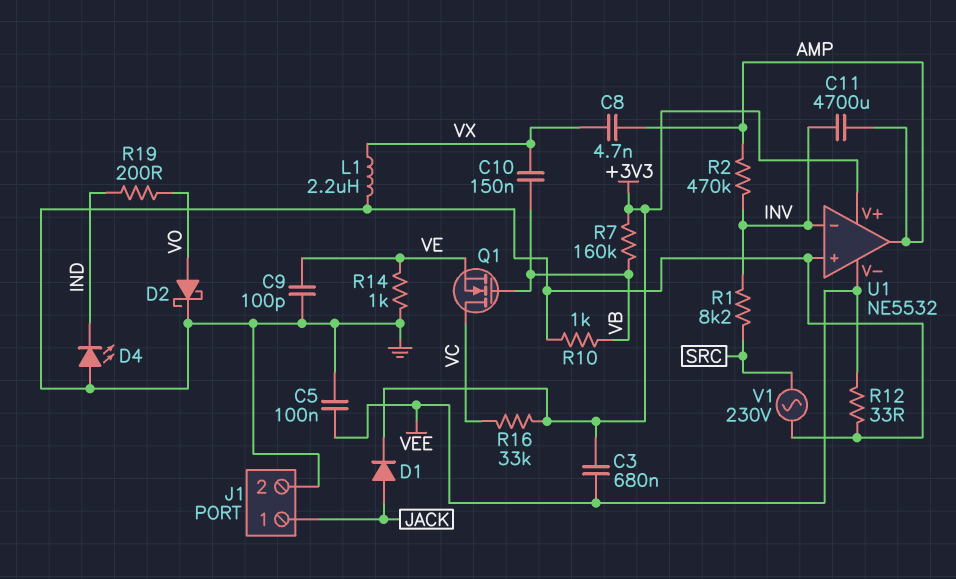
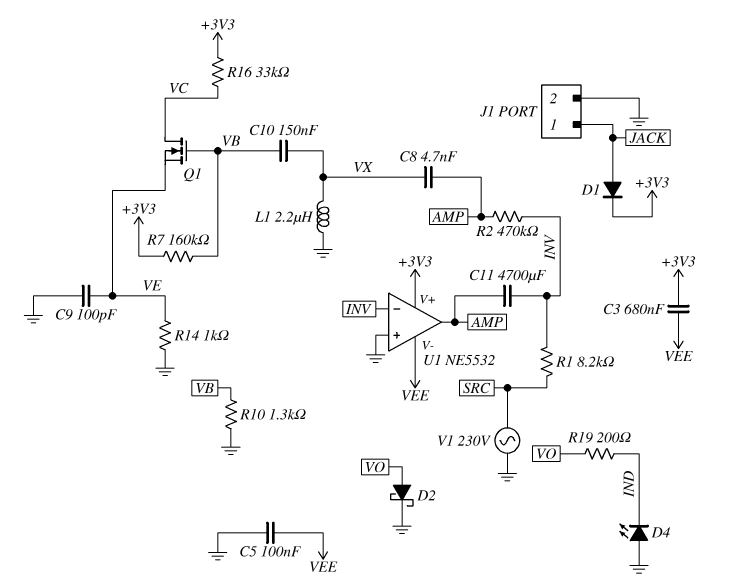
R10: 1k (GND, VB) -> 1.3k (GND, VB)
R12: 33 (GND, VEE) -> none

